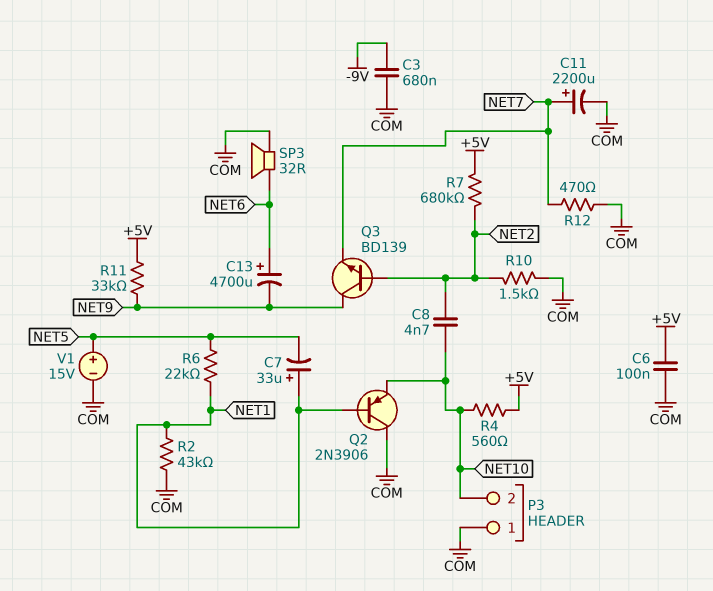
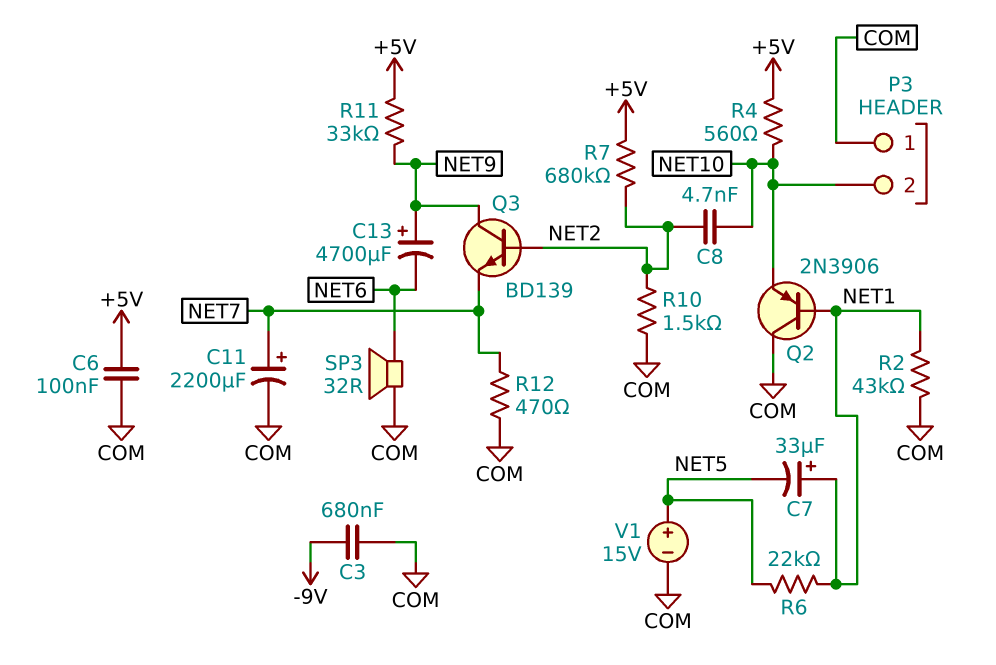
C13: 4700uF (plus NET6, minus NET9) -> 4700uF (plus NET9, minus NET6)

